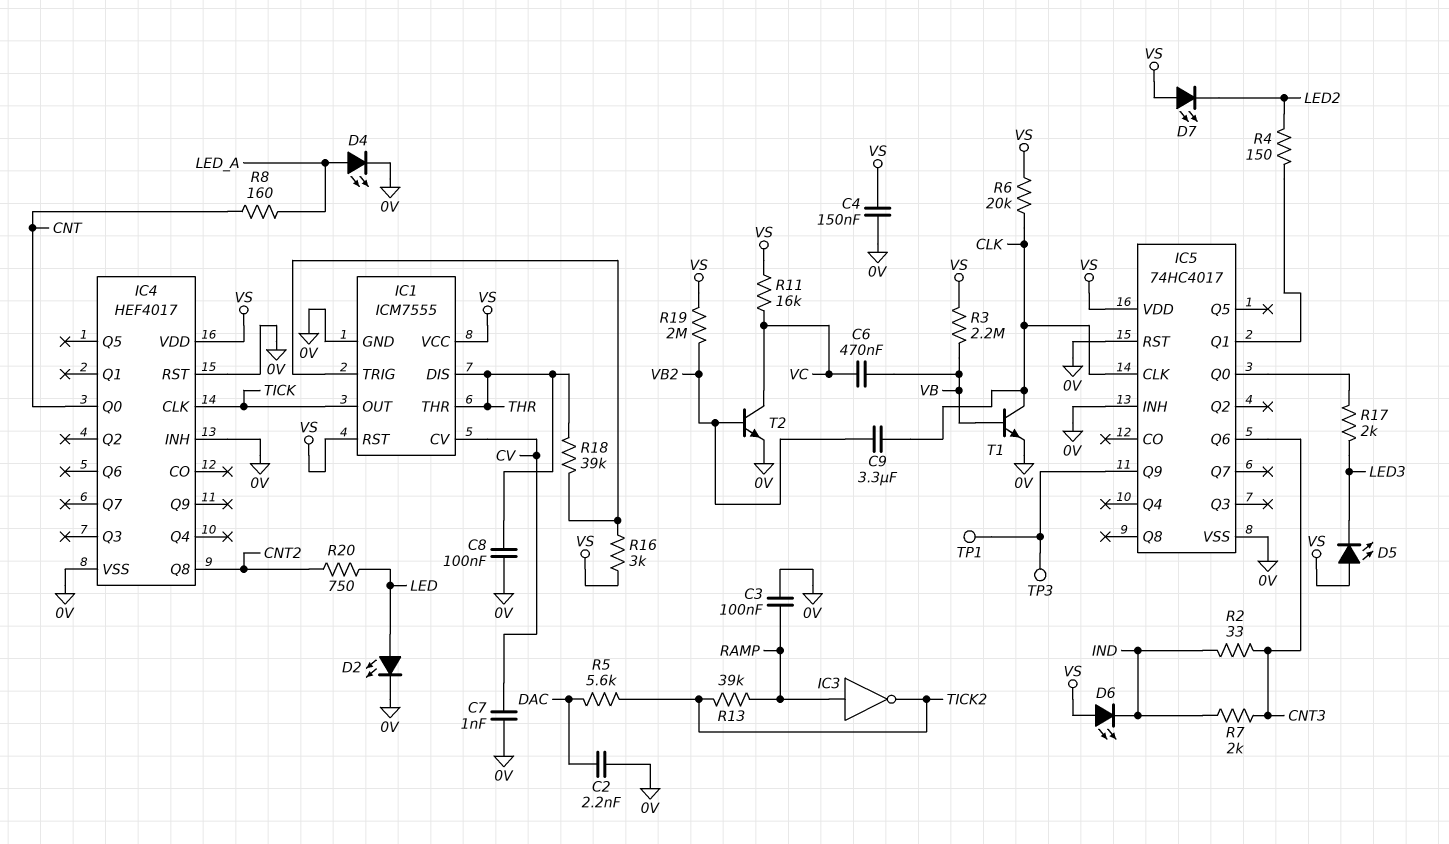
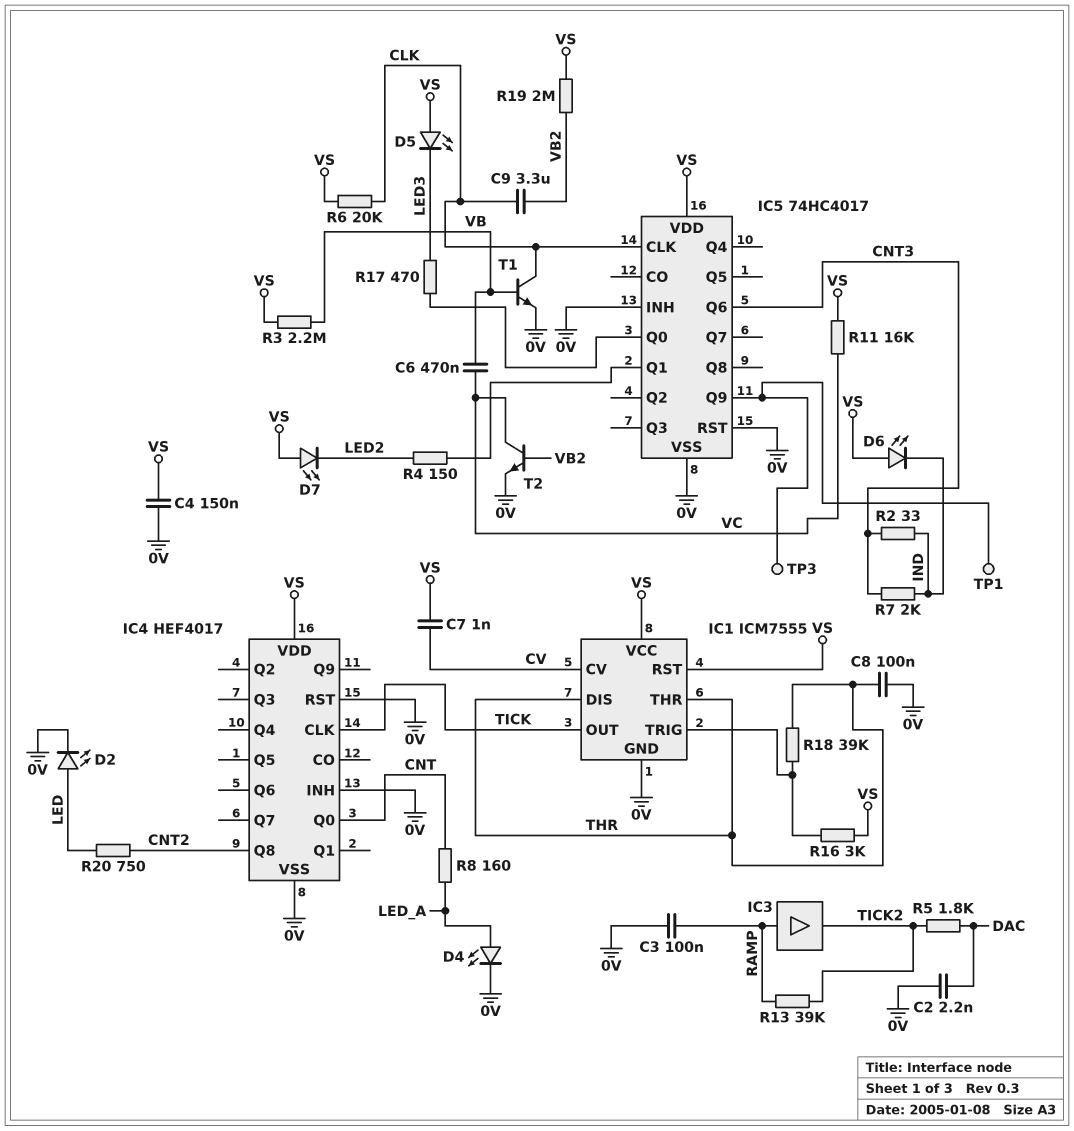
C7: 1nF (0V, CV) -> 1nF (CV, VS)
IC3: NOT (in RAMP, out TICK2) -> buffer (in RAMP, out TICK2)
R5: 5.6k (DAC, TICK2) -> 1.8k (DAC, TICK2)
R17: 2k (IC5/Q0, LED3) -> 470 (IC5/Q0, LED3)

